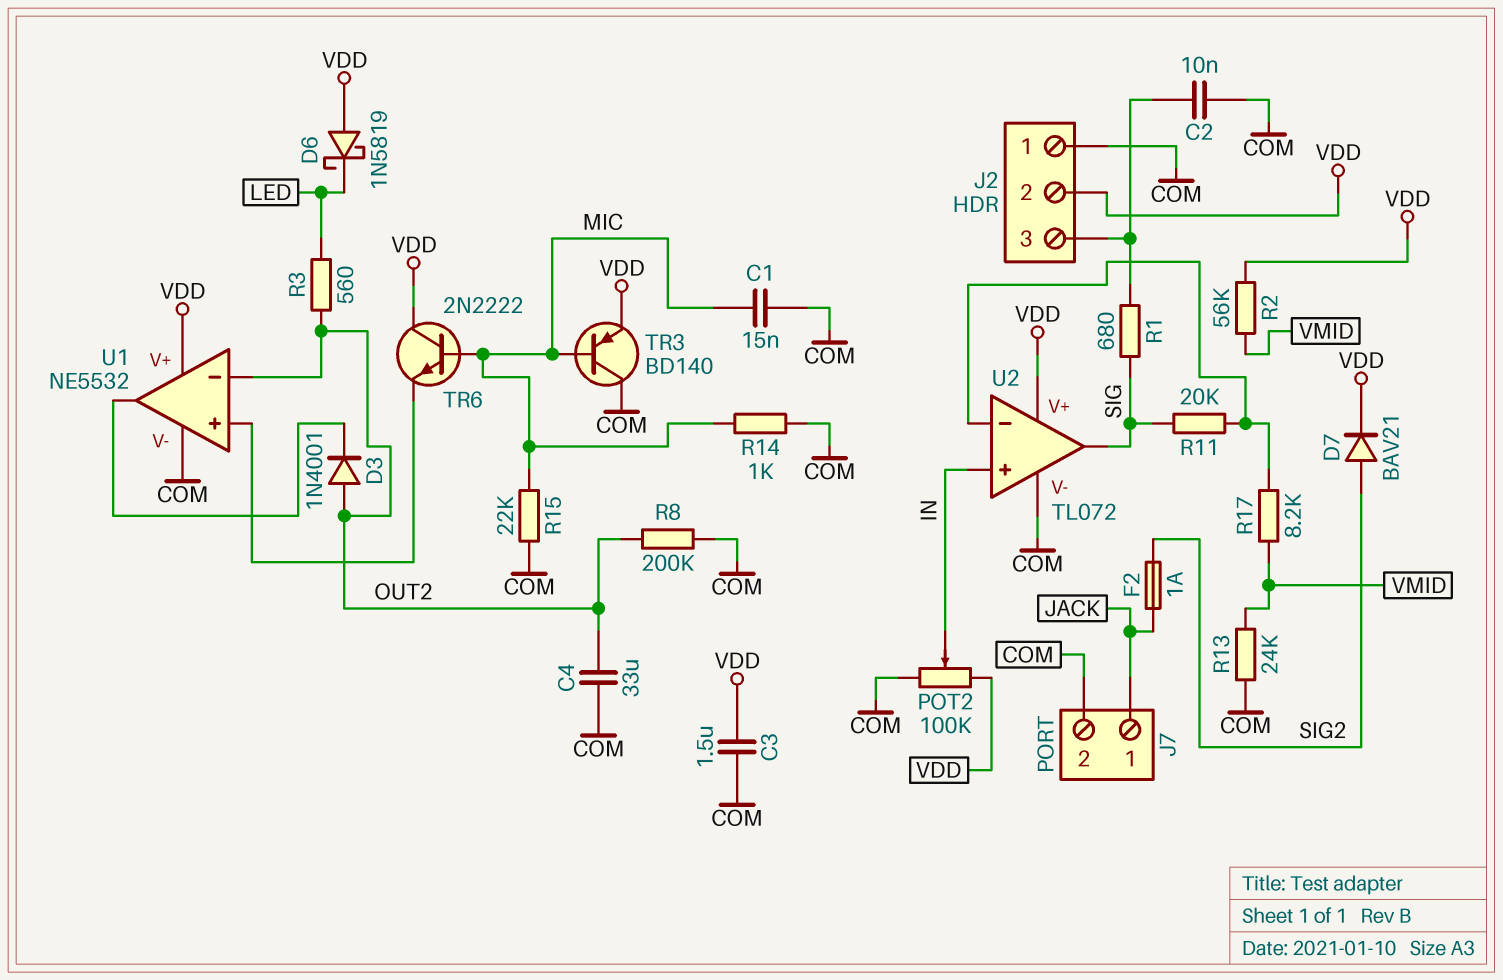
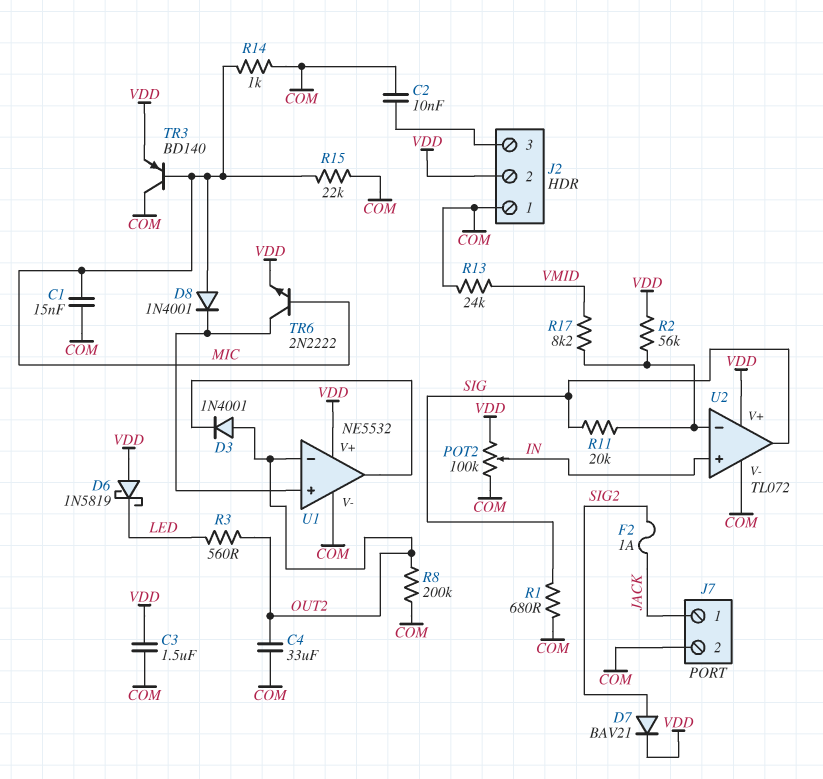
D8: none -> diode 1N4001 (A MIC, K U1/in+)
R1: 680 (J2/3, SIG) -> 680 (COM, SIG)
R2: 56k (VDD, VMID) -> 56k (U2/in-, VDD)
TR6: NPN 2N2222 (B MIC, C VDD, E U1/in+) -> NPN 2N2222 (B MIC, C U1/in+, E VDD)

